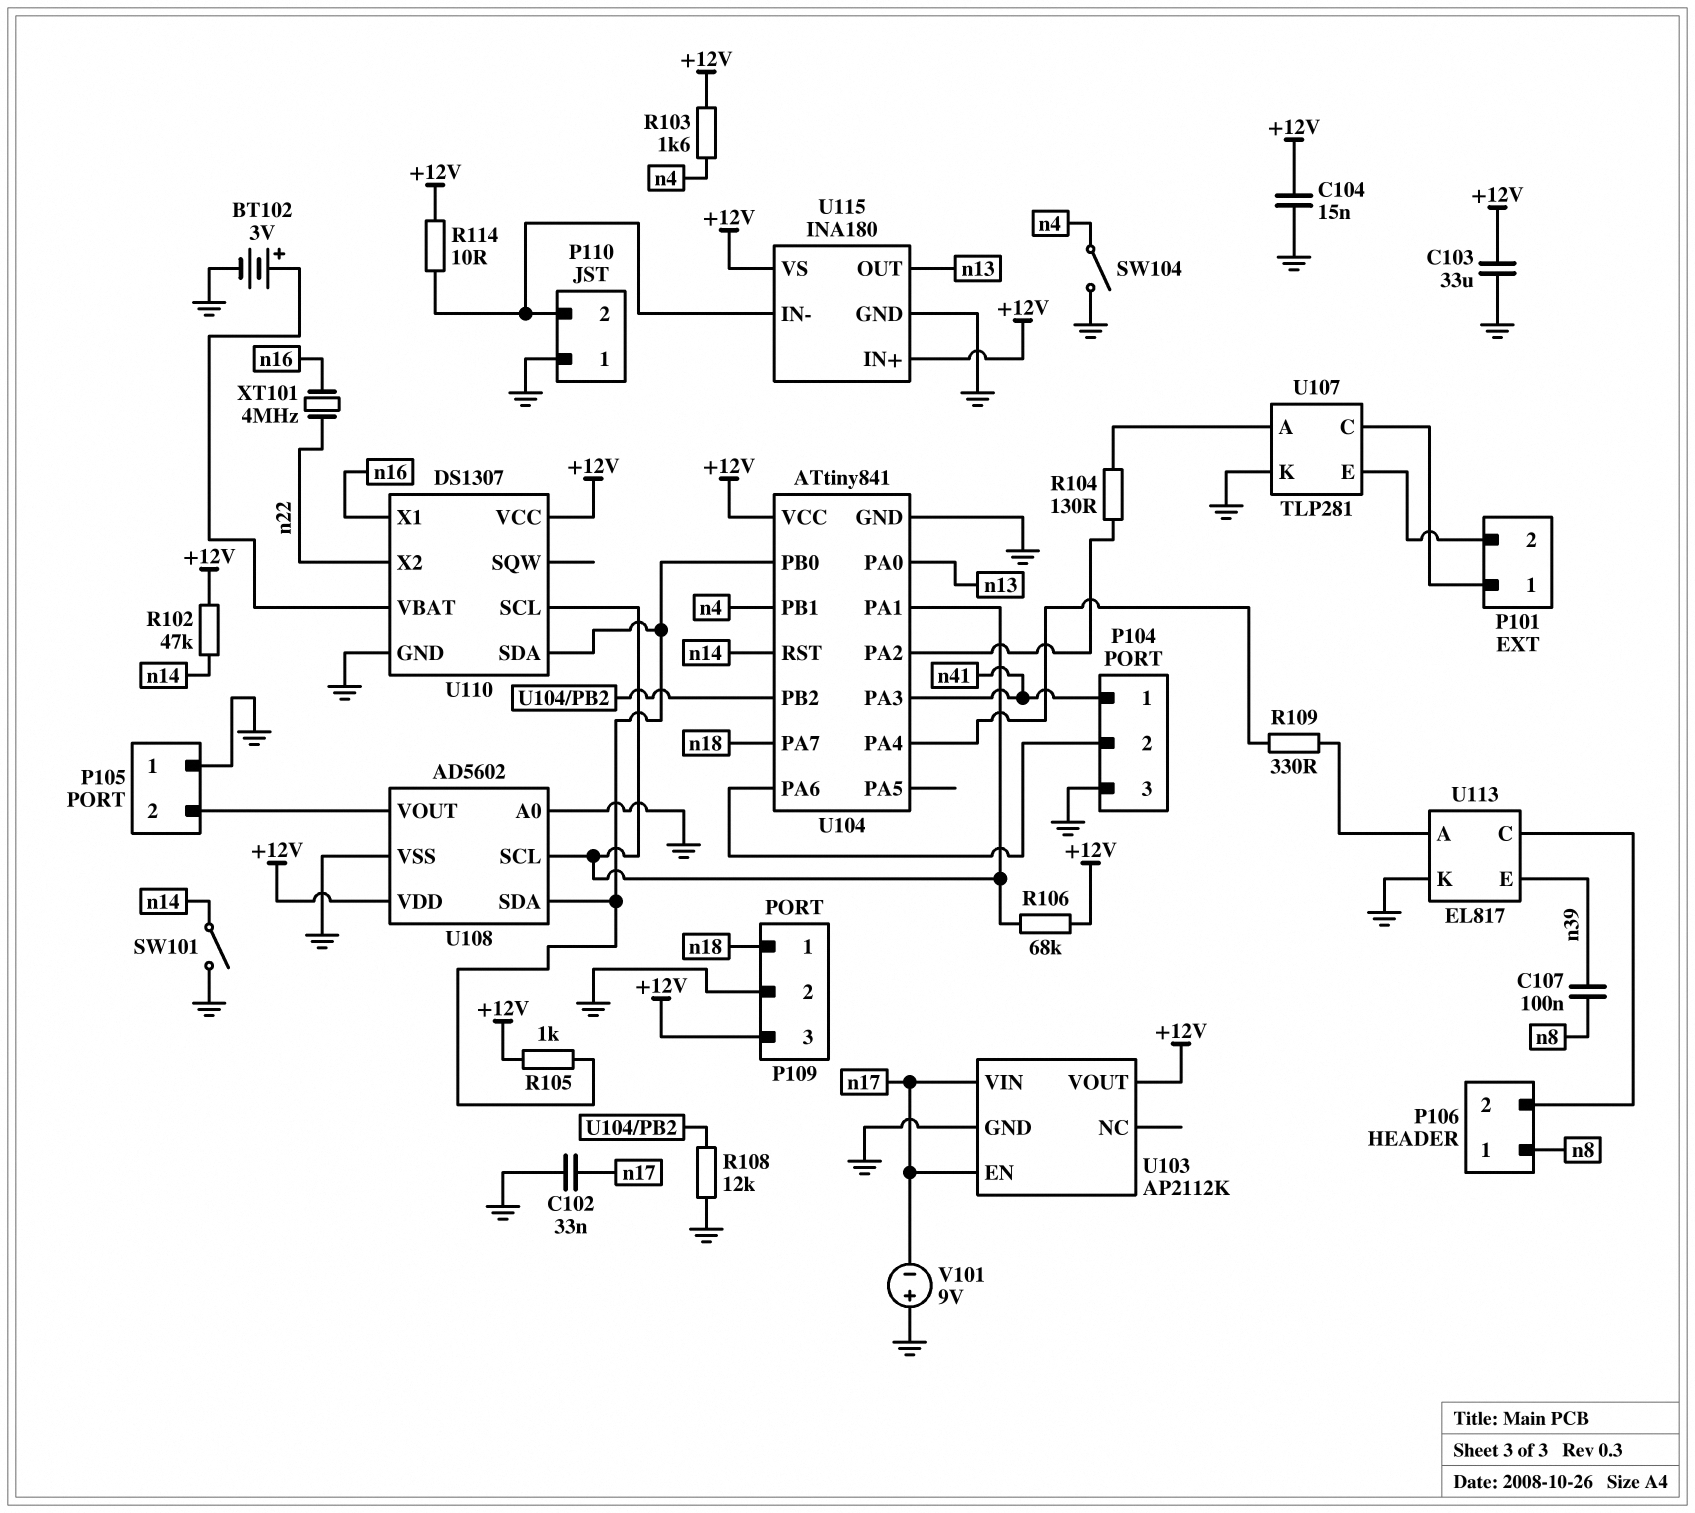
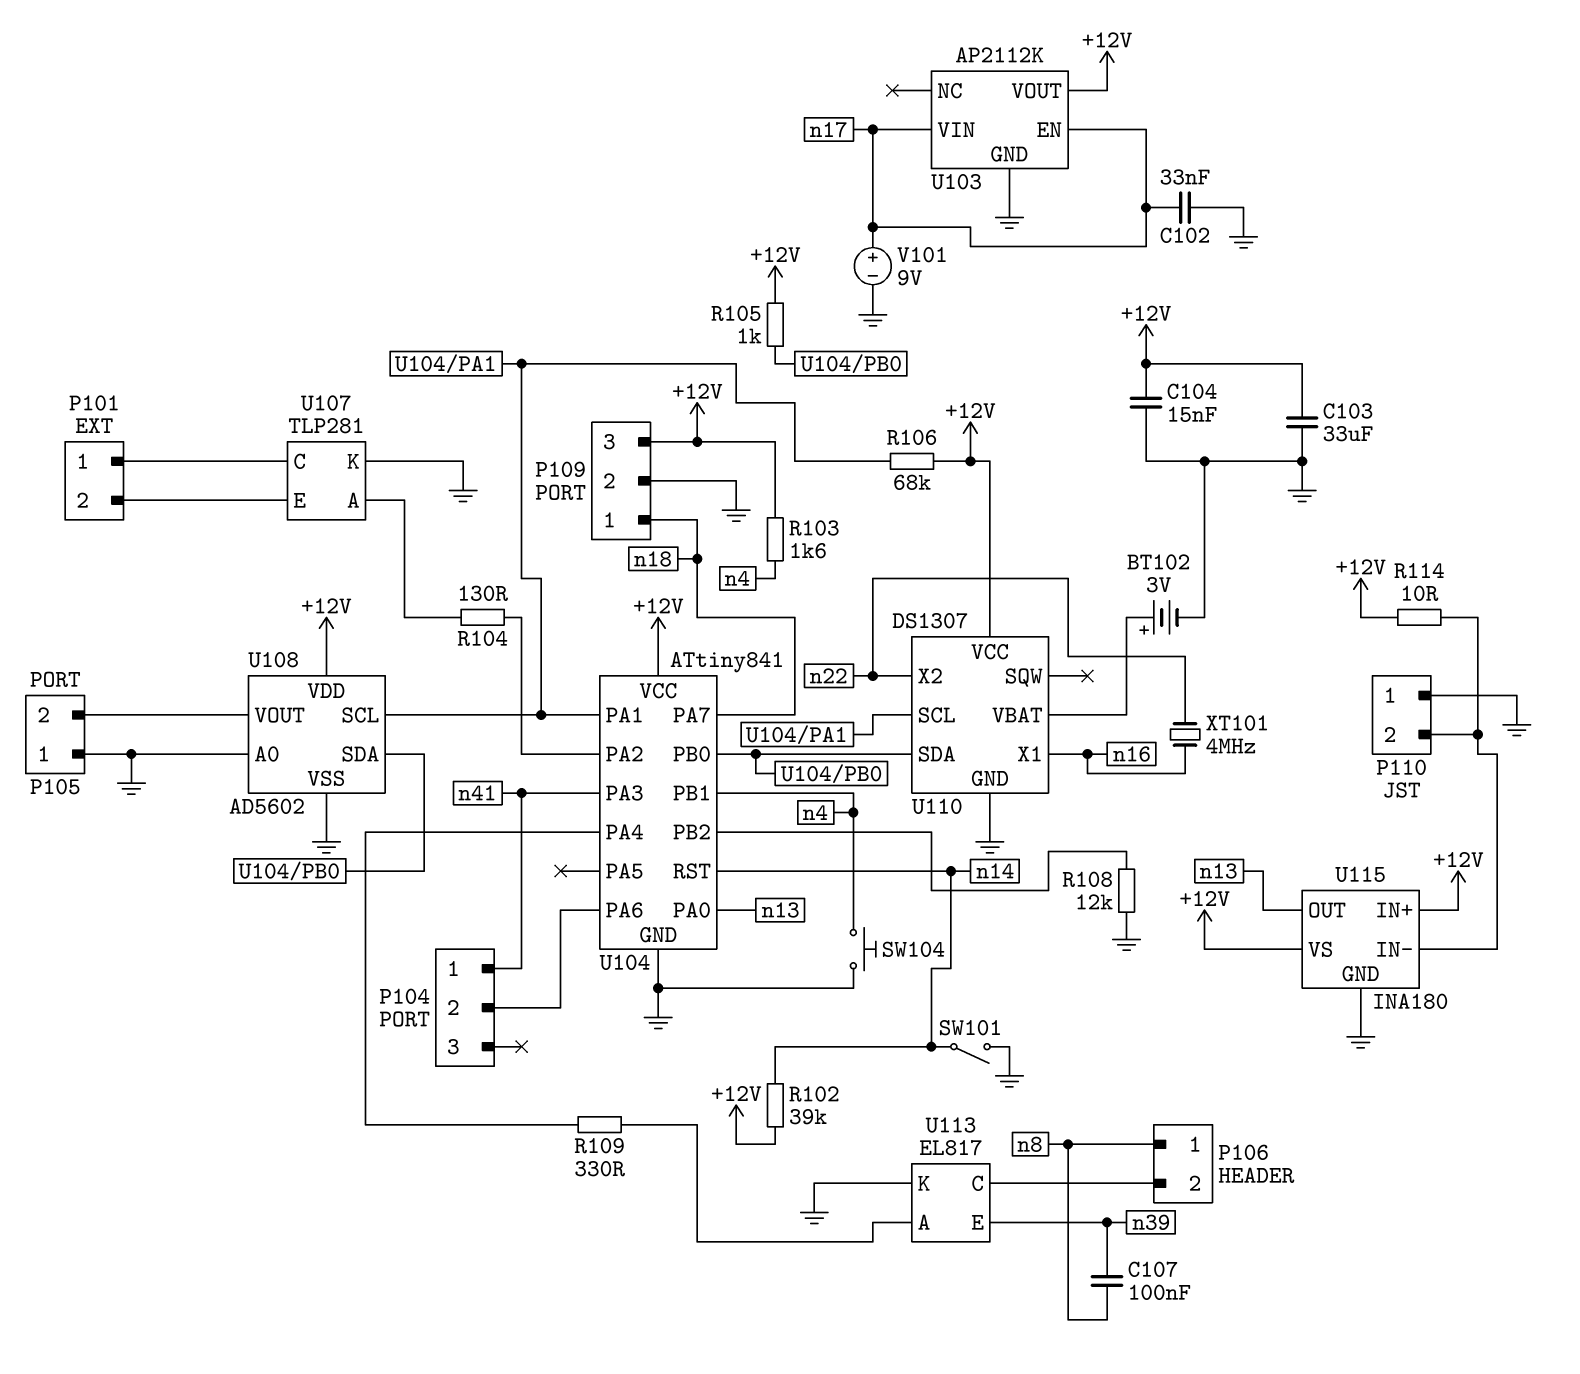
P104 pin 3: GND -> none
R102: 47k (+12V, n14) -> 39k (+12V, n14)
SW104: switch (GND, n4) -> button (GND, n4)
V101: 9V (plus GND, minus n17) -> 9V (plus n17, minus GND)

